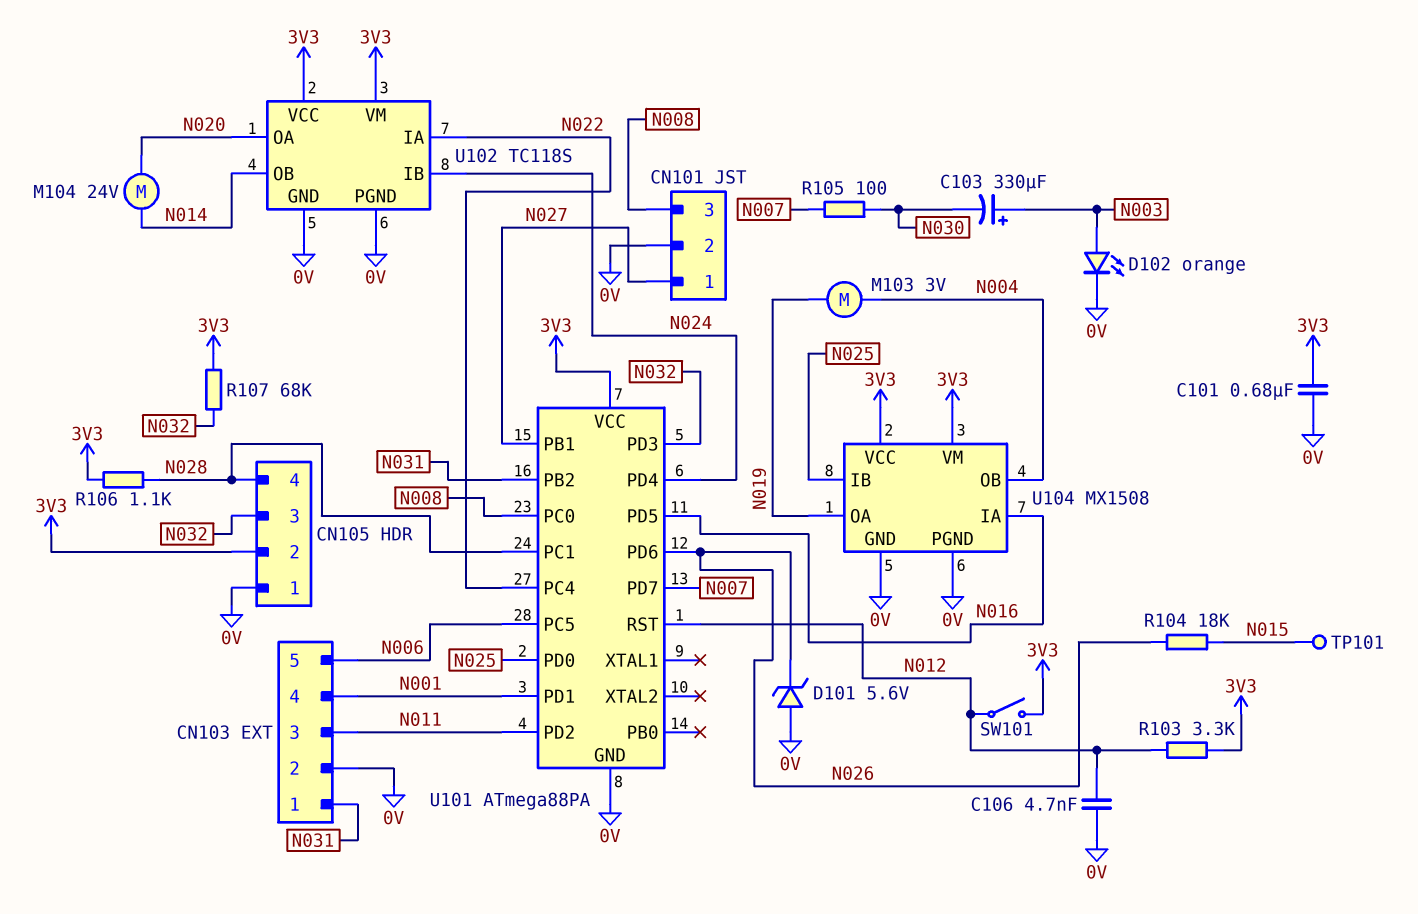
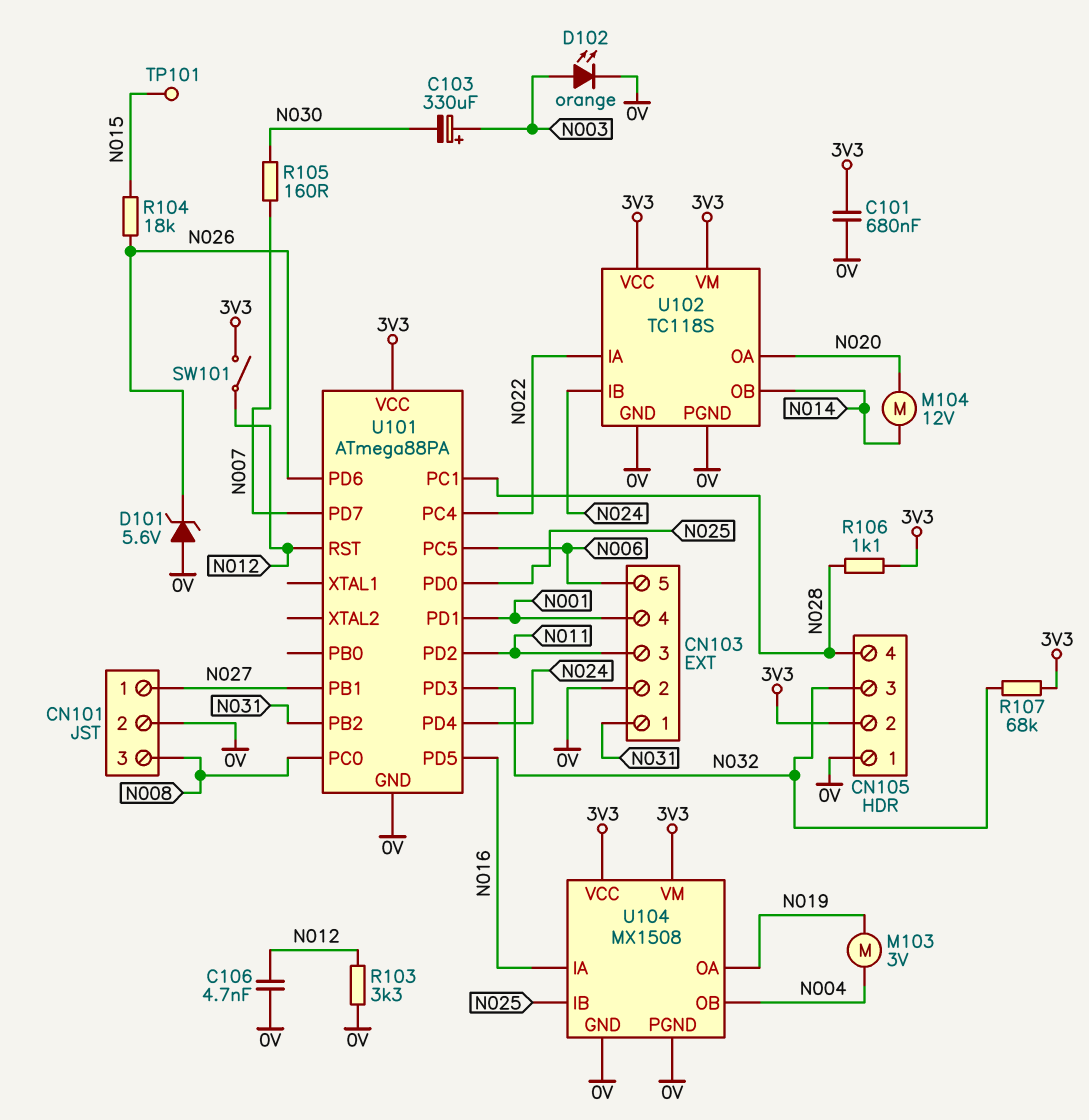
M104: motor 24V (N014, N020) -> motor 12V (N014, N020)
R103: 3.3k (3V3, N012) -> 3.3k (0V, N012)
R105: 100 (N007, N030) -> 160 (N007, N030)

